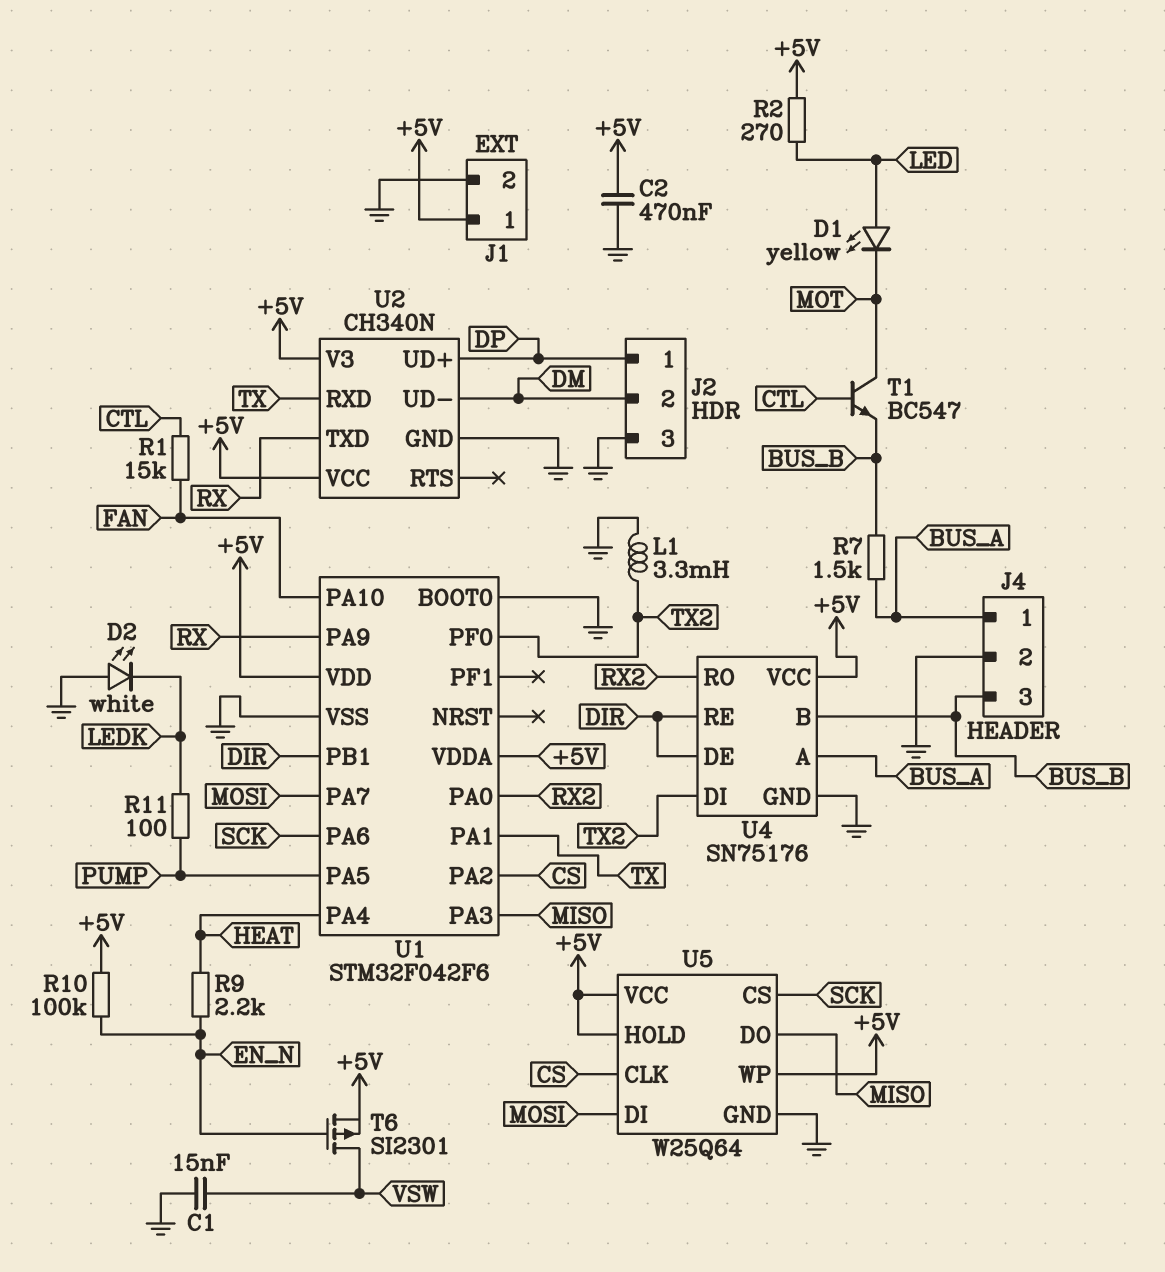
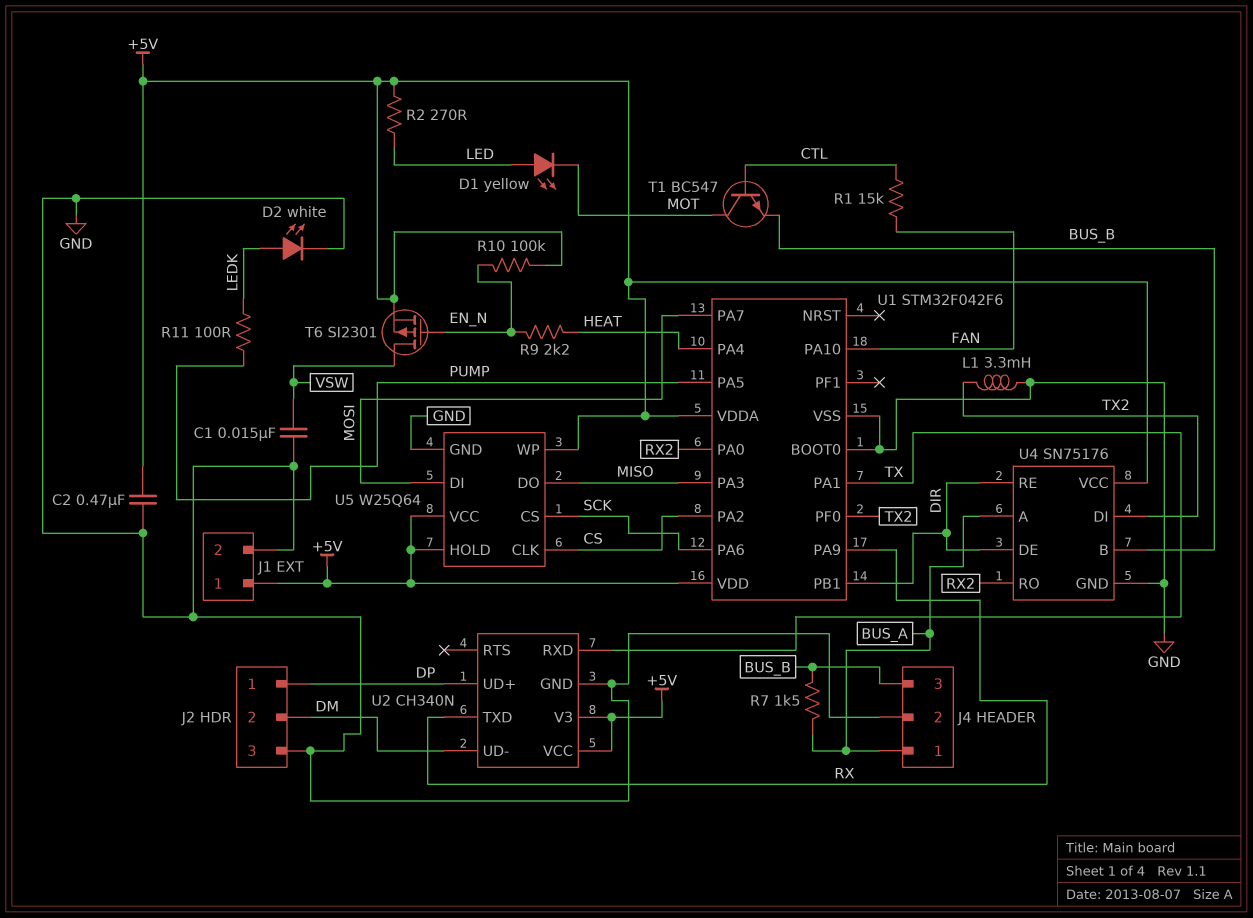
D2: LED white (A GND, K LEDK) -> LED white (A LEDK, K GND)

